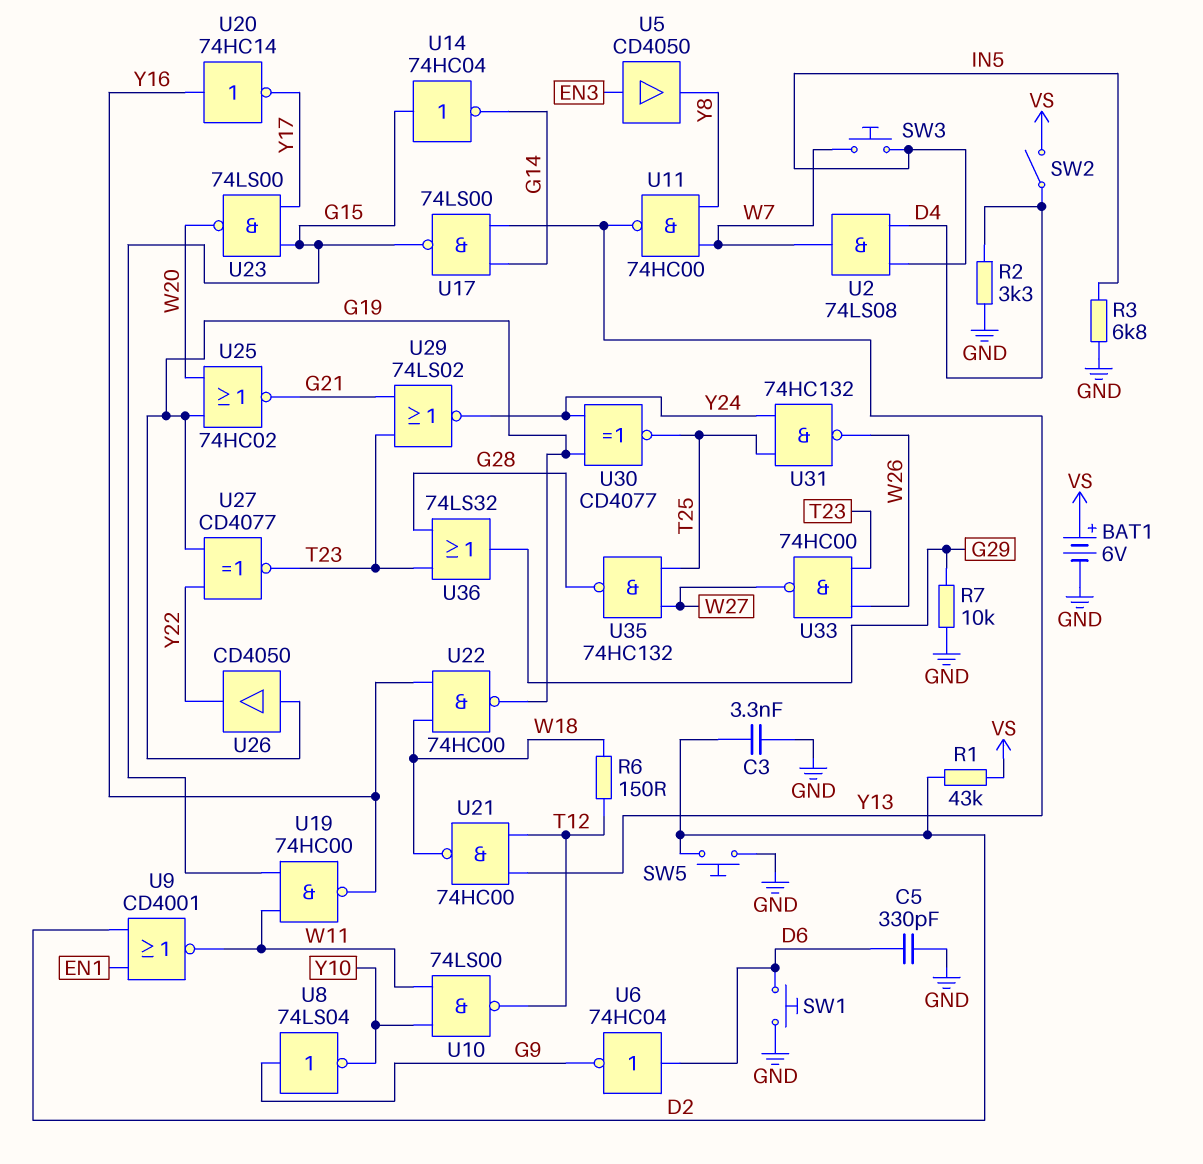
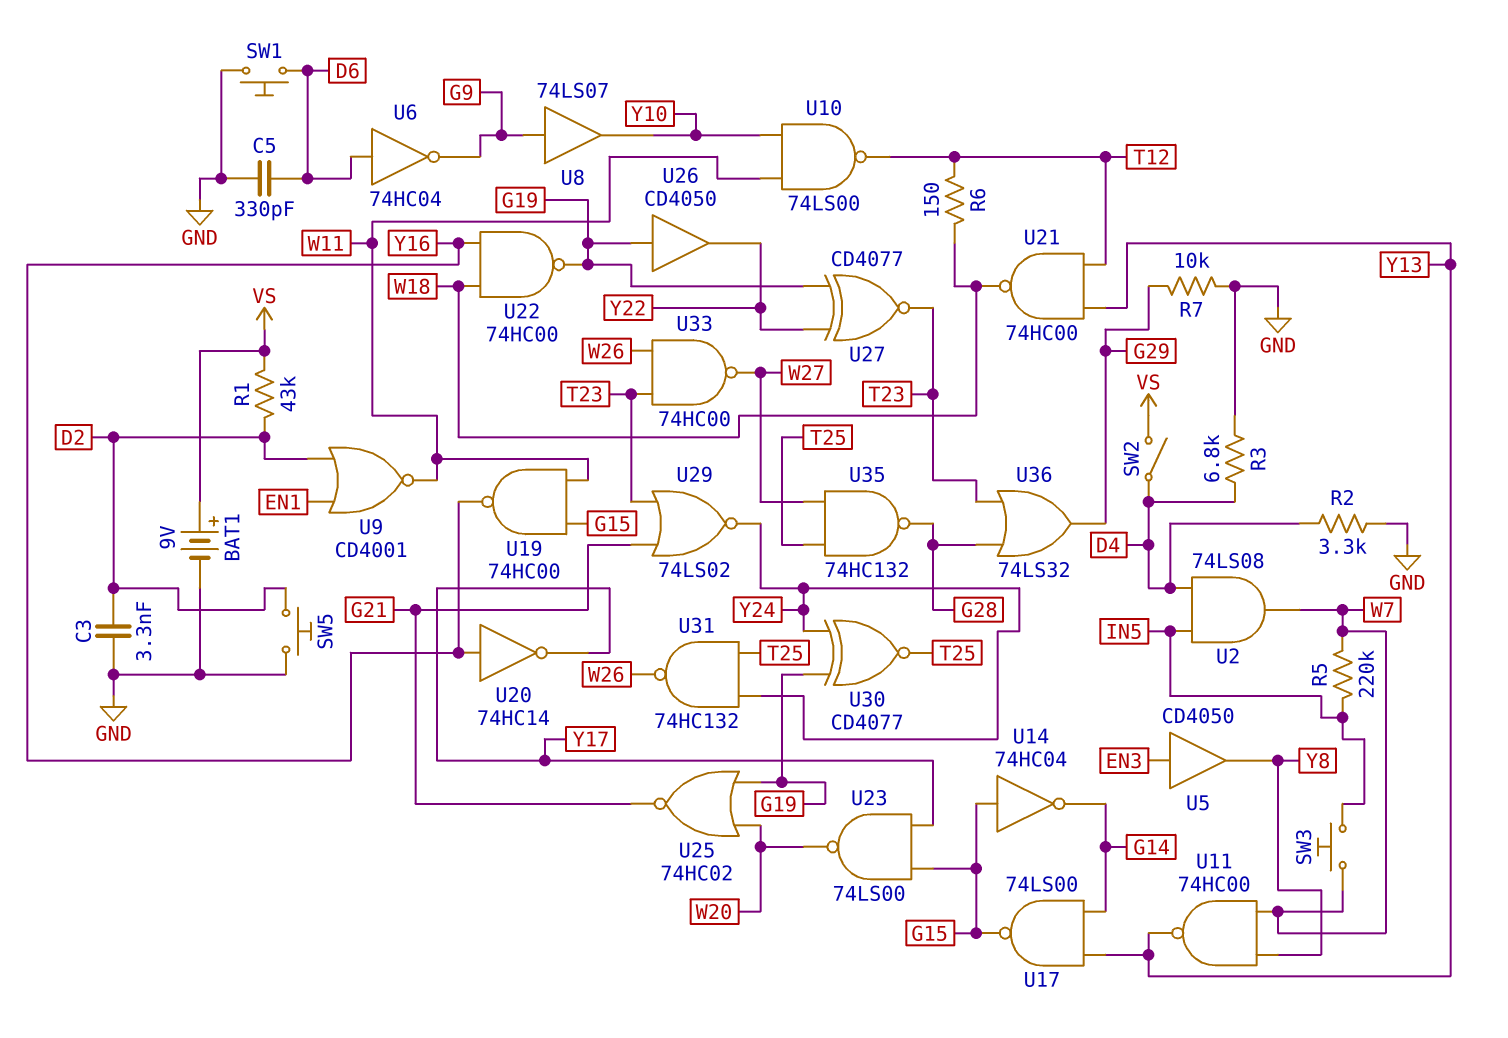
BAT1: 6V (plus VS, minus GND) -> 9V (plus VS, minus GND)
R3: 6.8k (GND, IN5) -> 6.8k (D4, GND)
R5: none -> 220k (IN5, W7)
U8: NOT 74LS04 (in G9, out Y10) -> buffer 74LS07 (in G9, out Y10)

